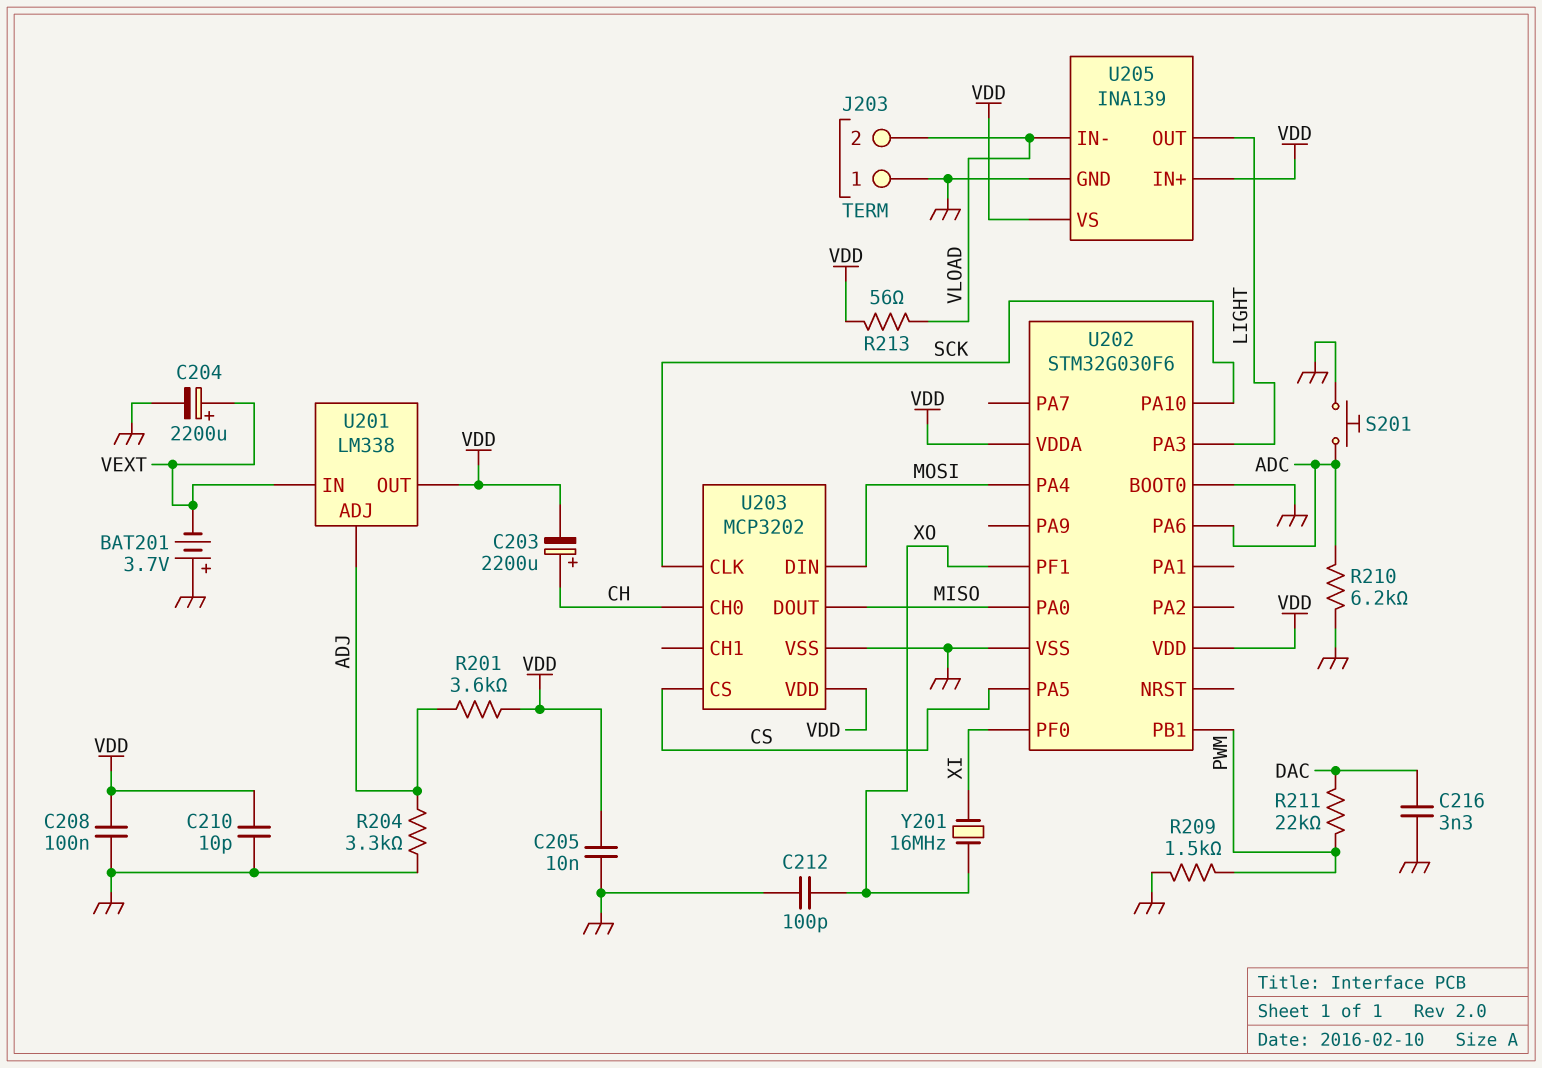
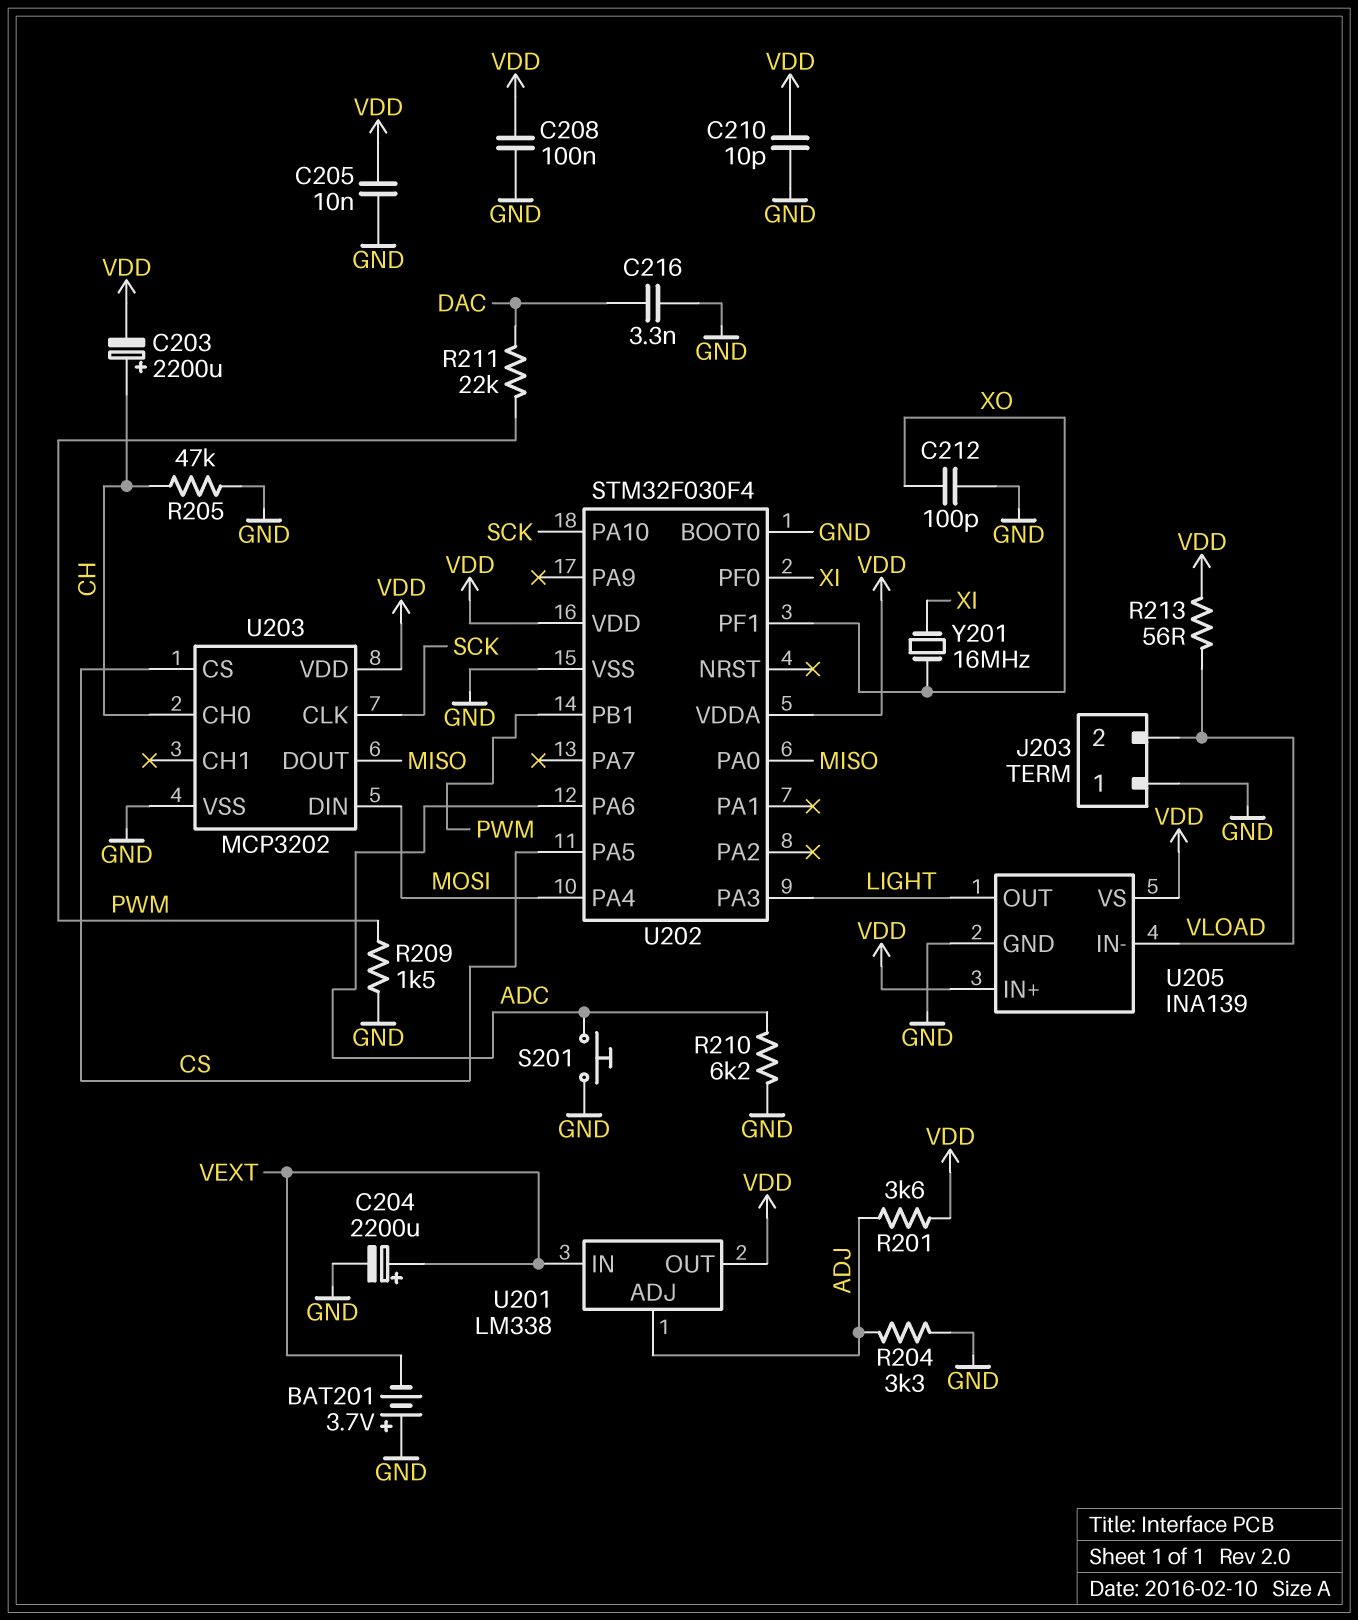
R205: none -> 47k (CH, GND)
U202: STM32G030F6 -> STM32F030F4

